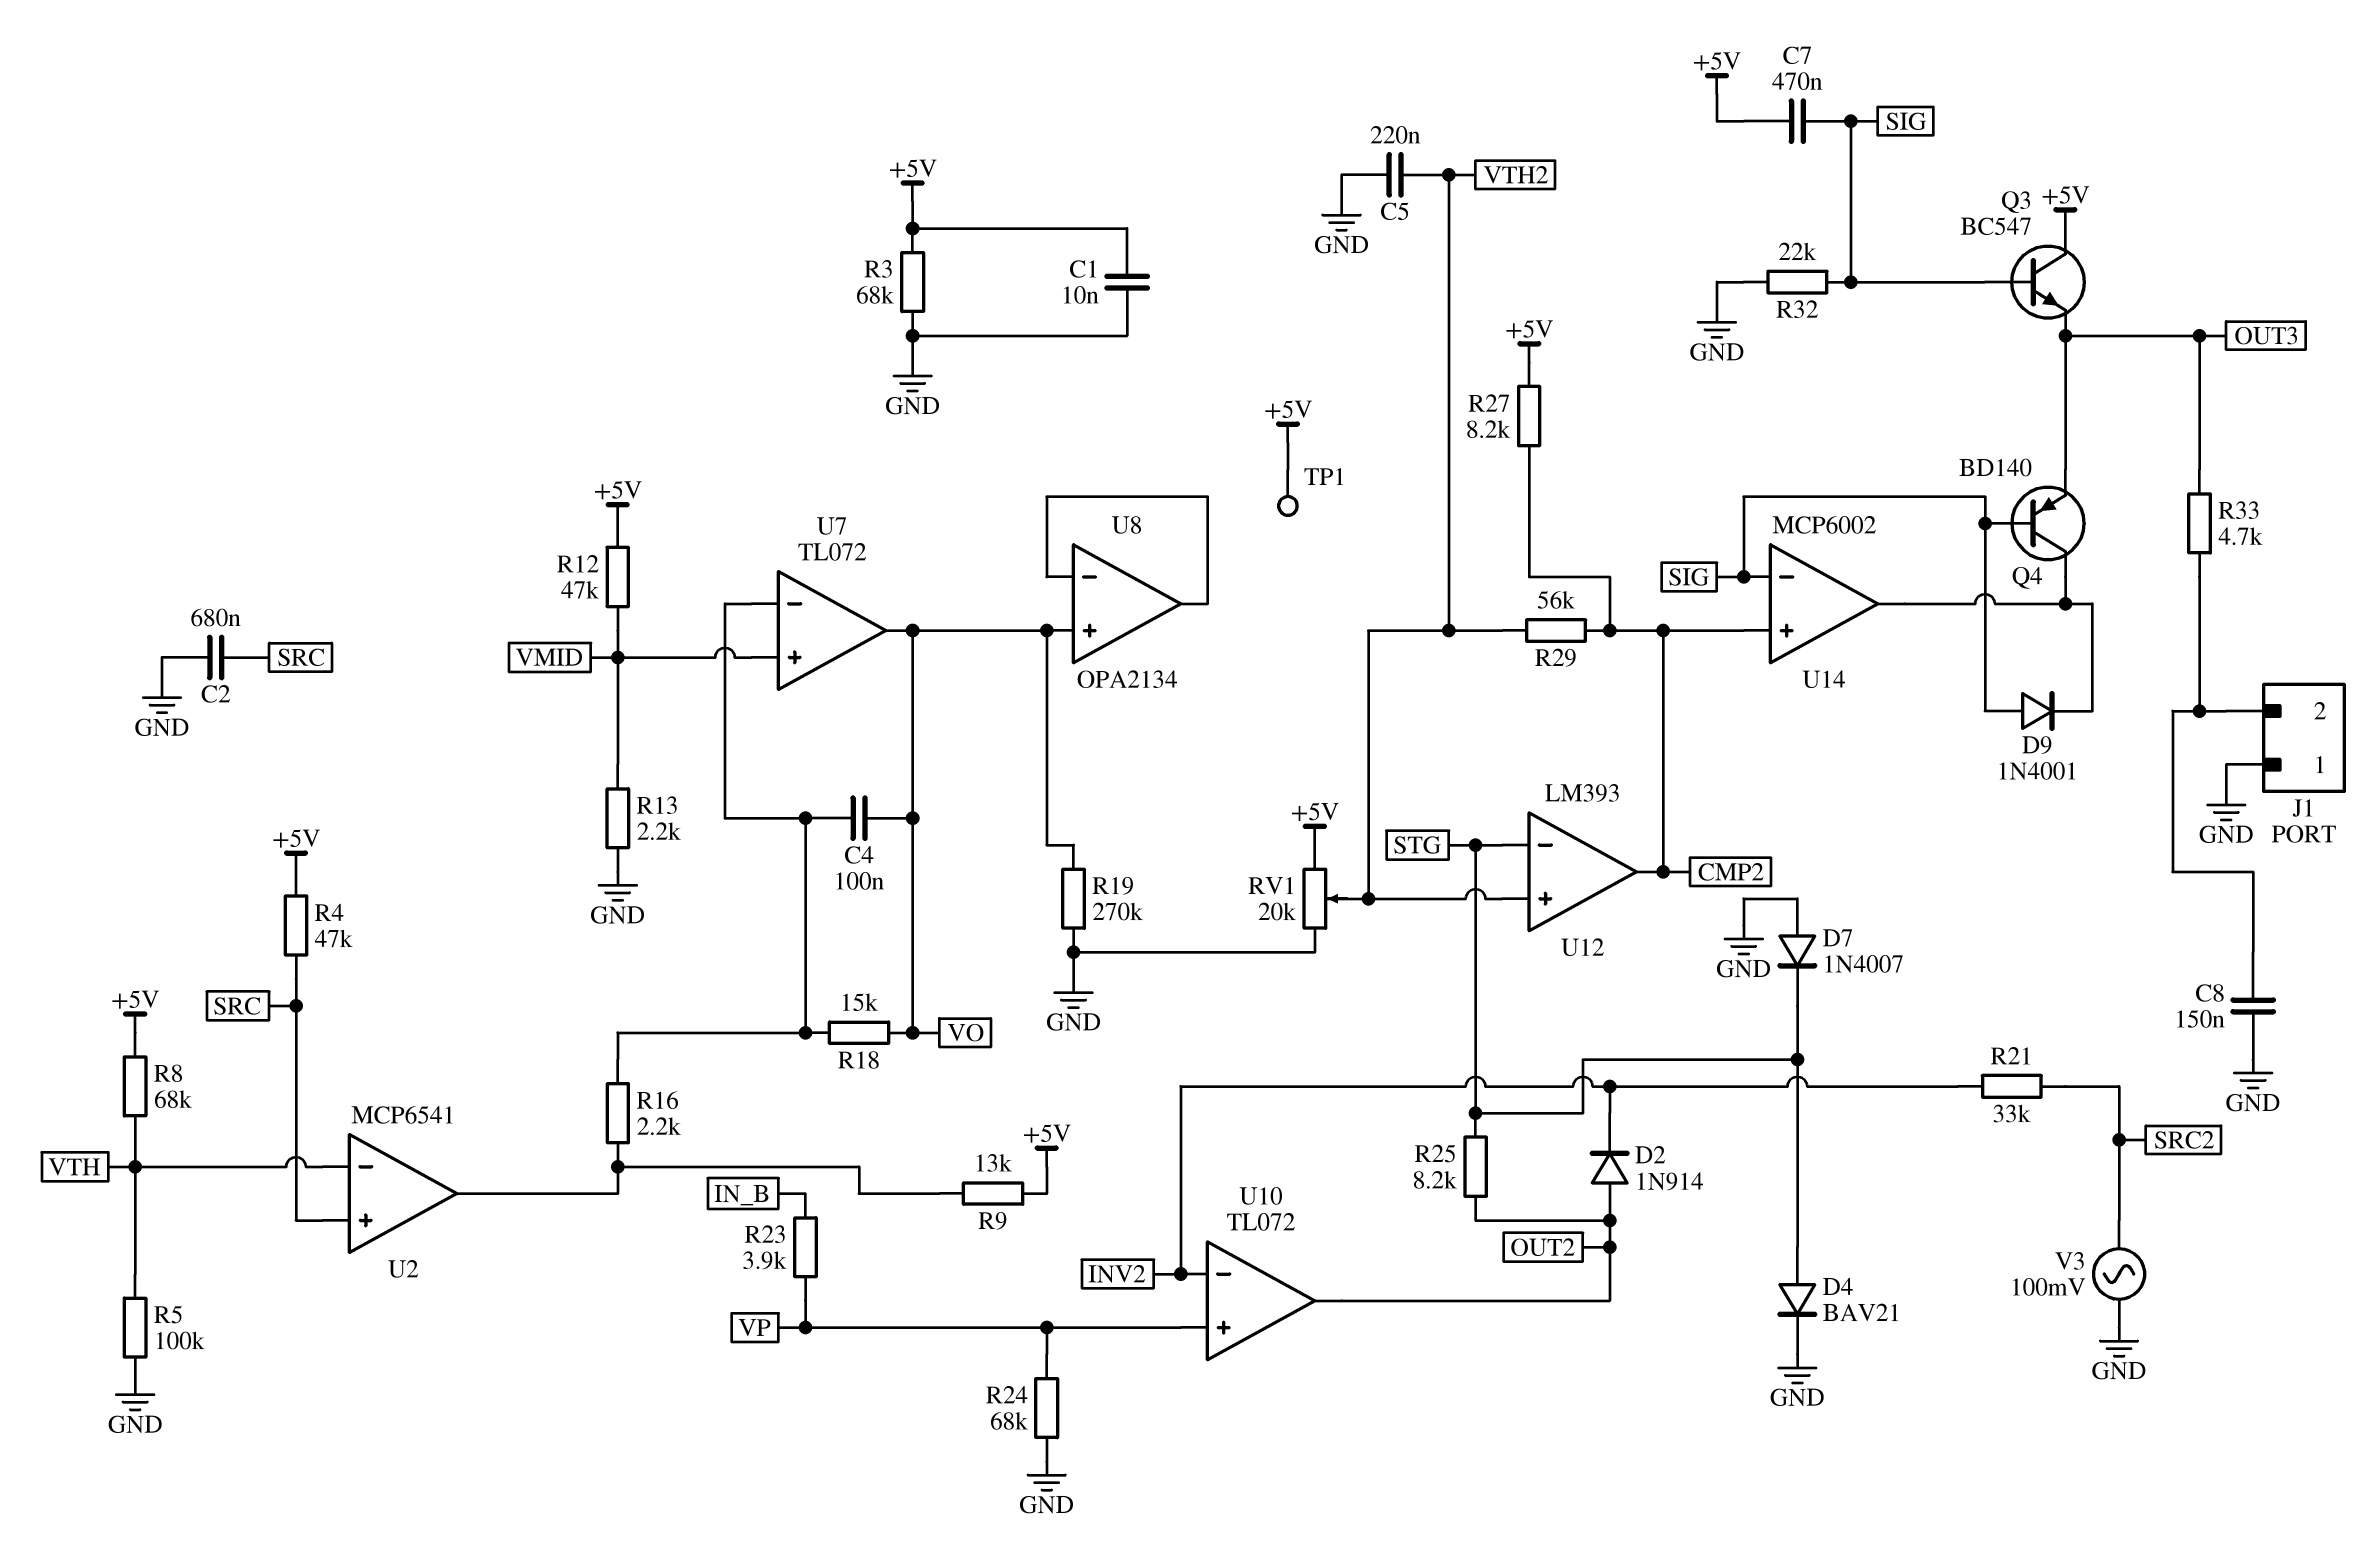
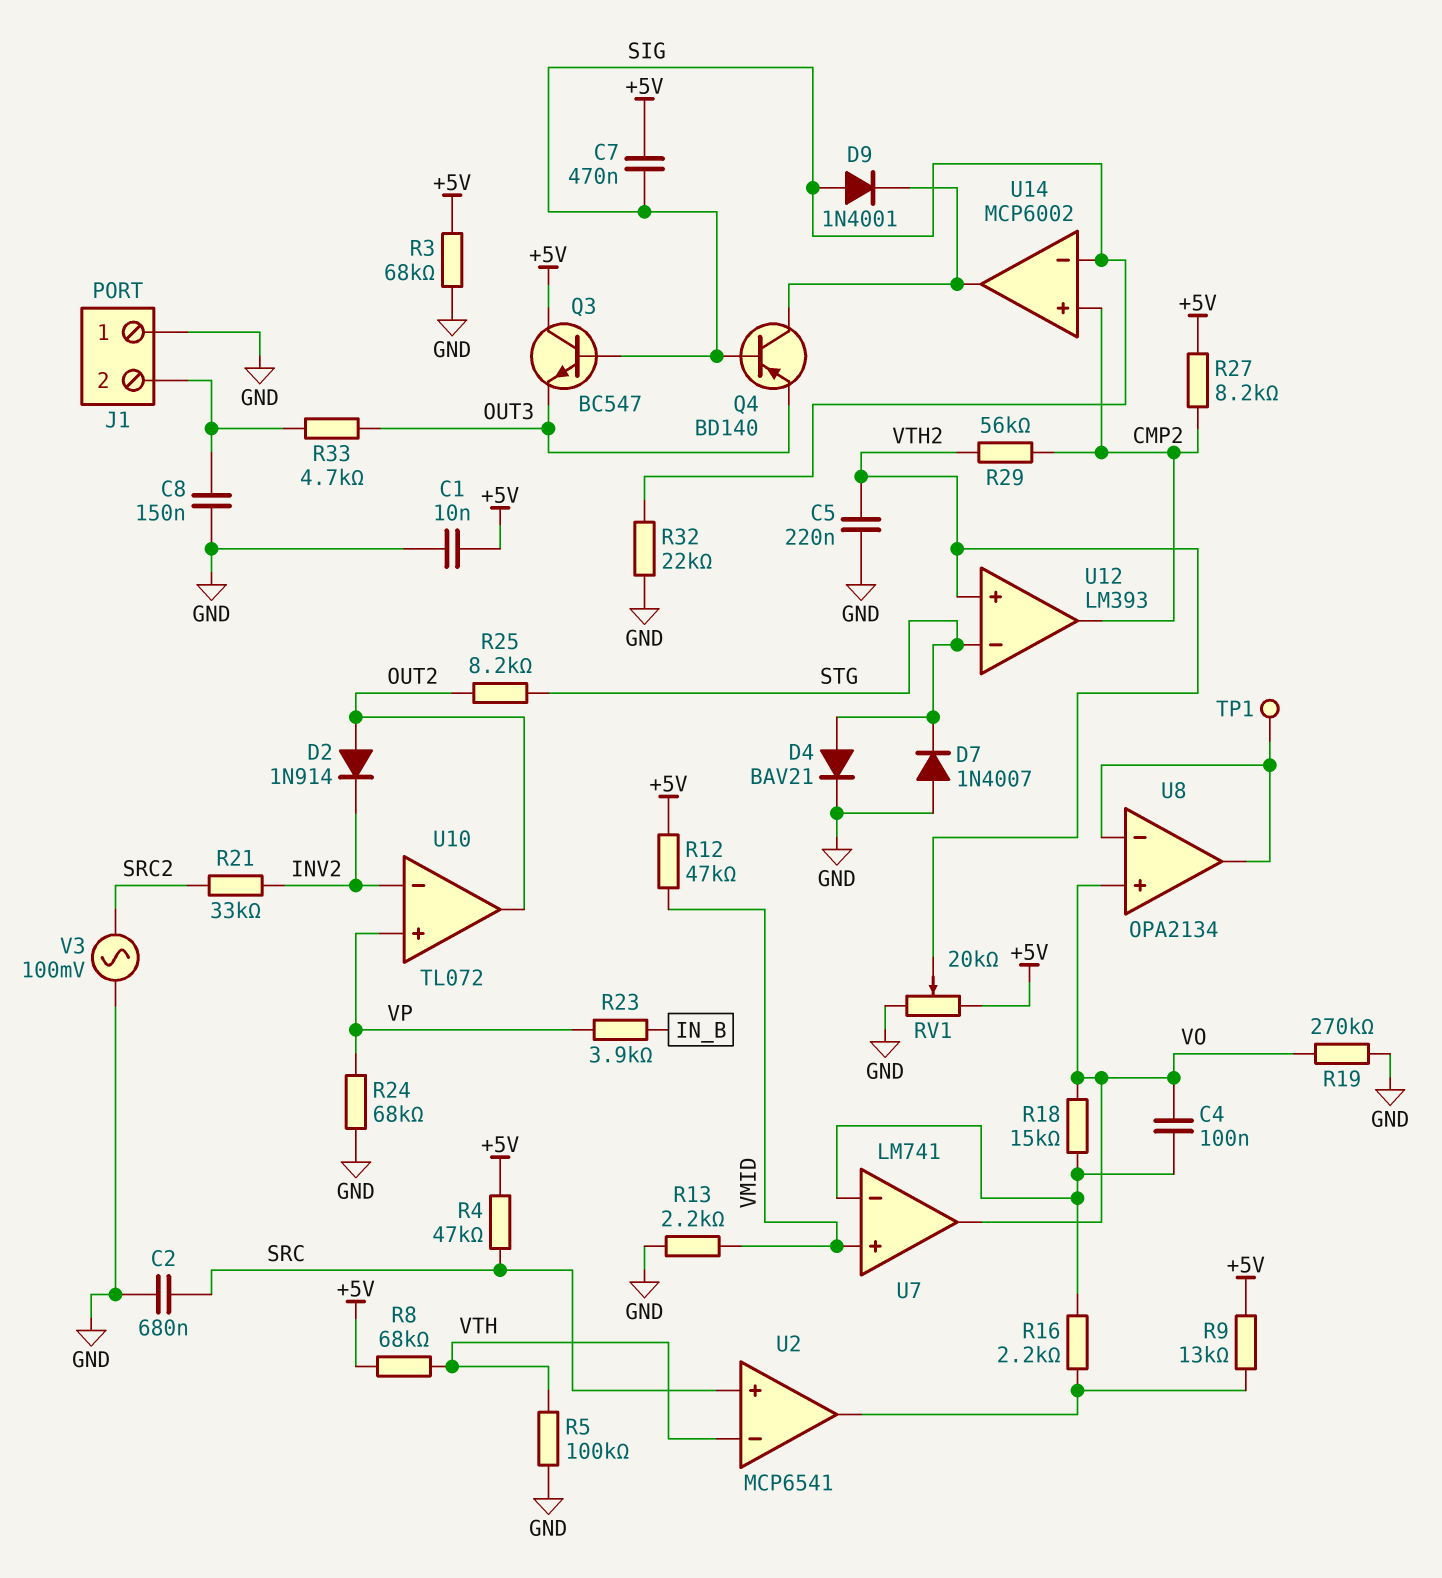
TP1: test point (+5V) -> test point (U8/in-)
U7: TL072 -> LM741

